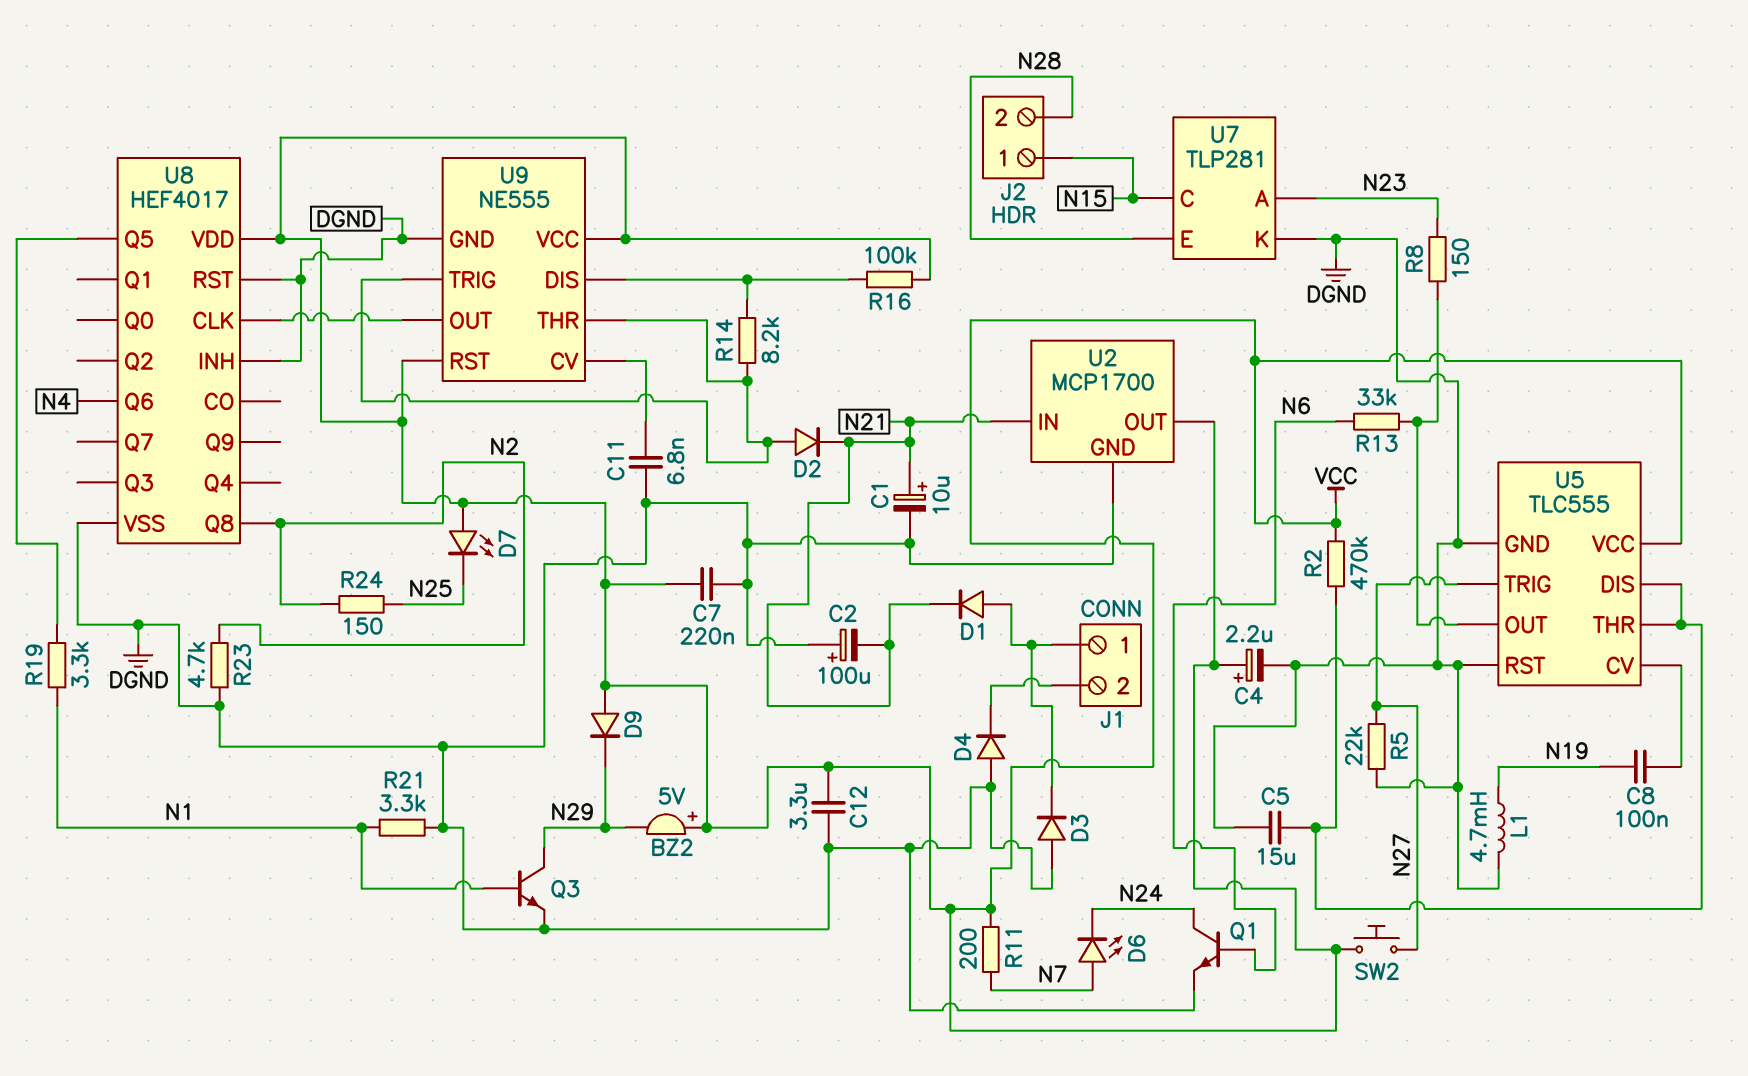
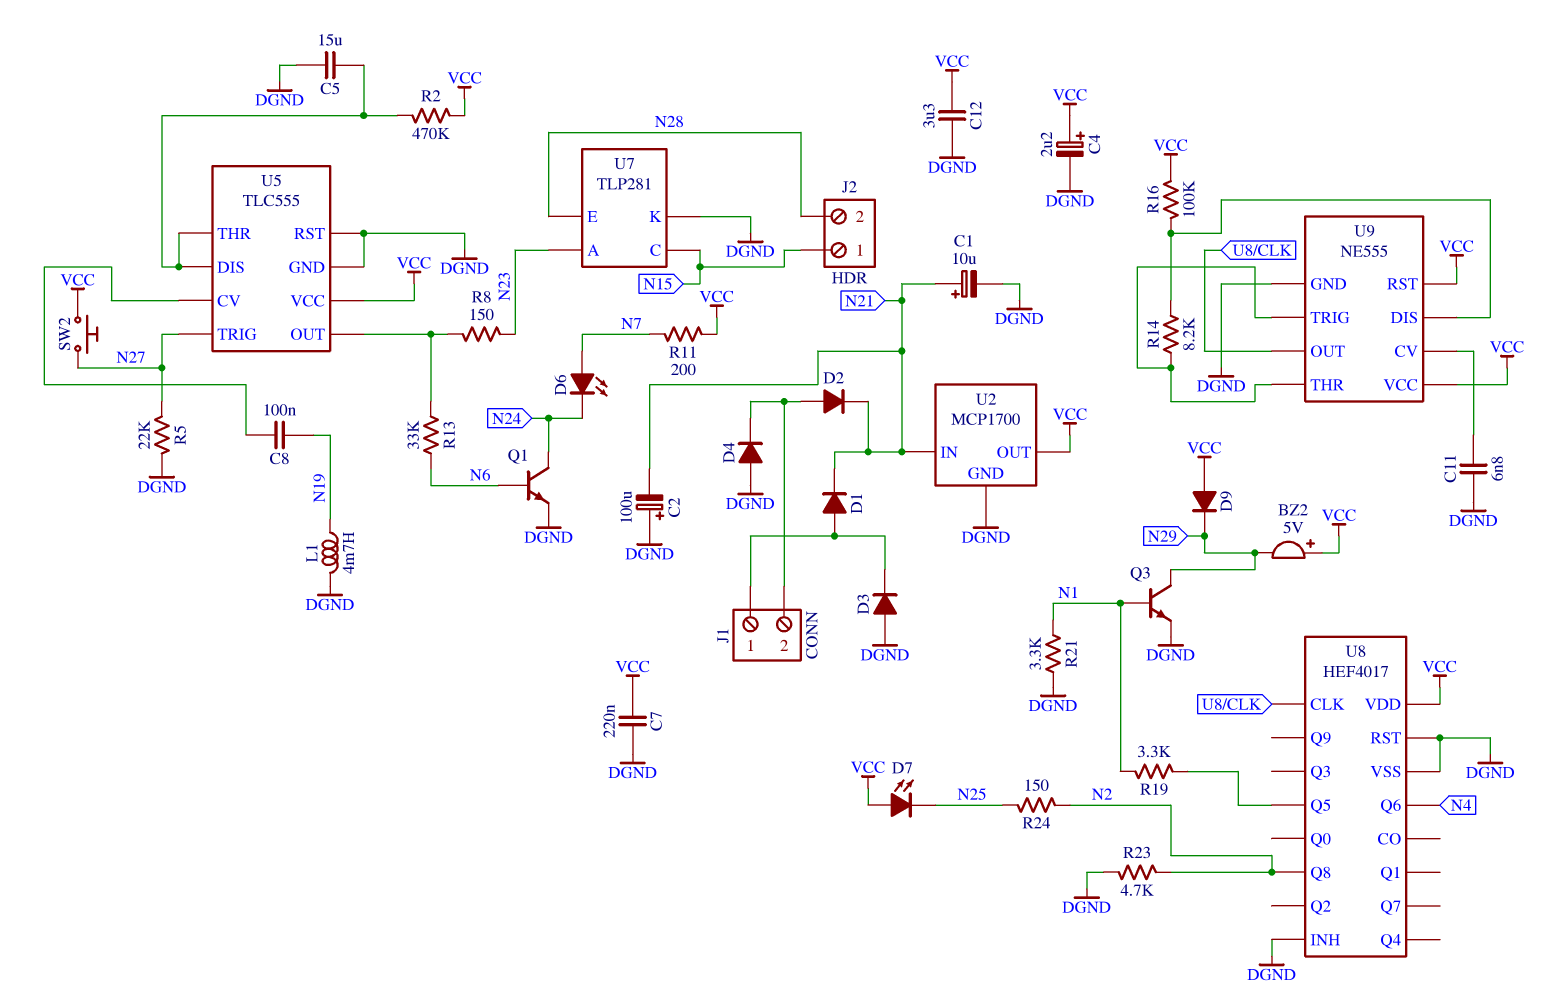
D2: diode (A U9/THR, K N21) -> diode (A J1/2, K N21)

